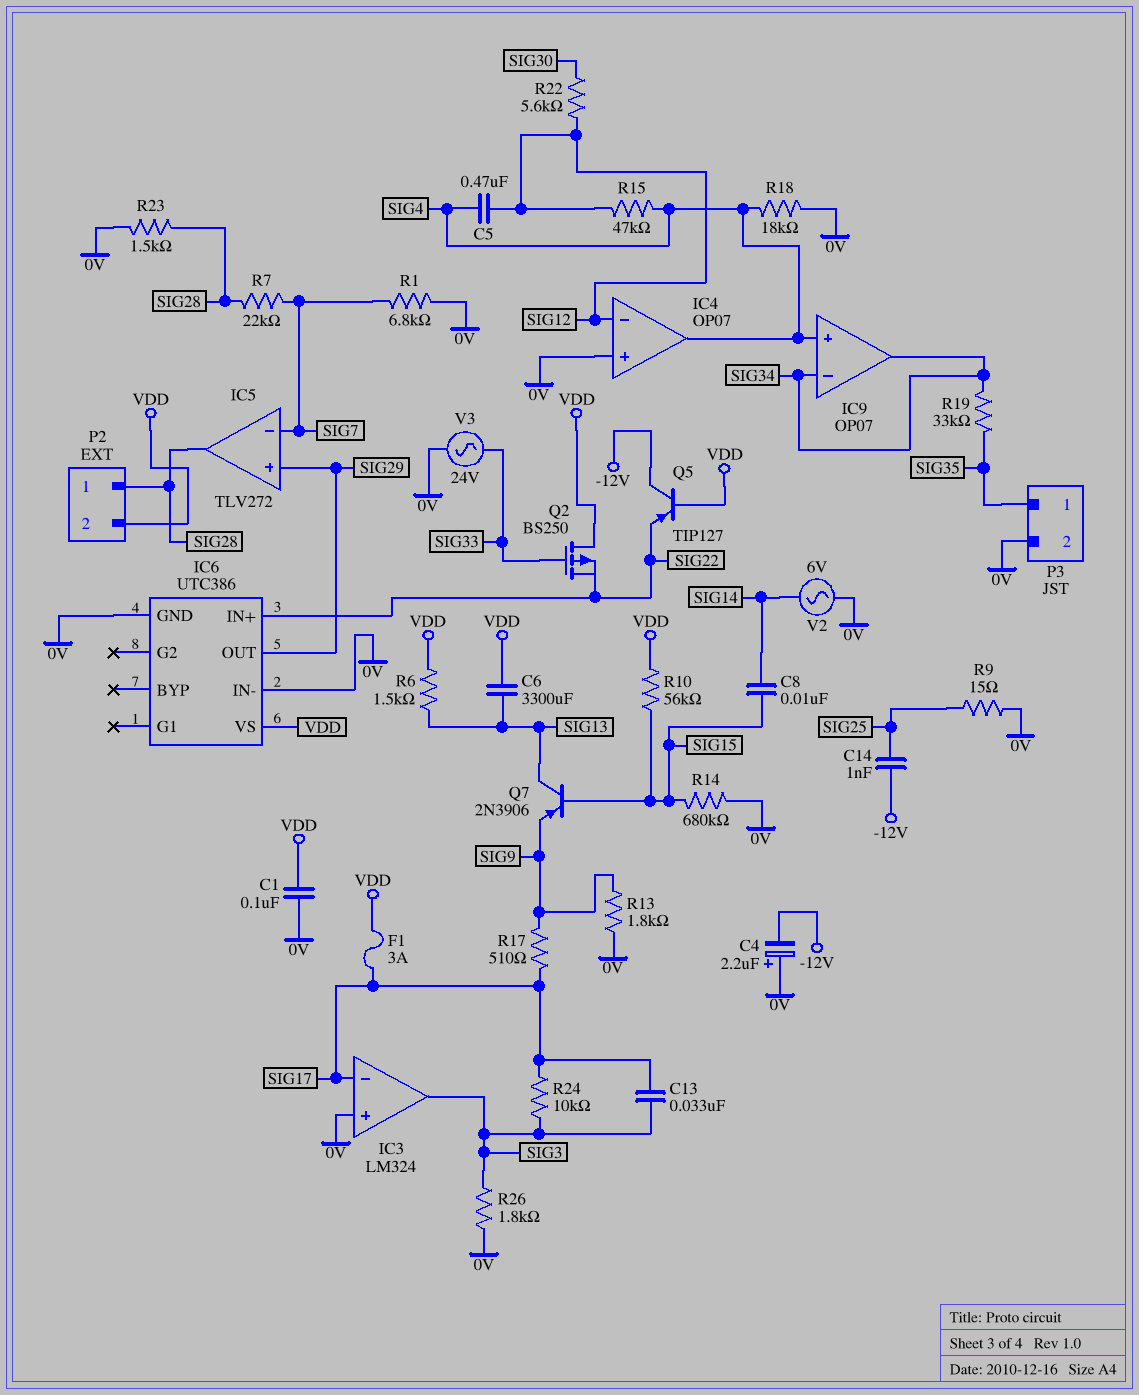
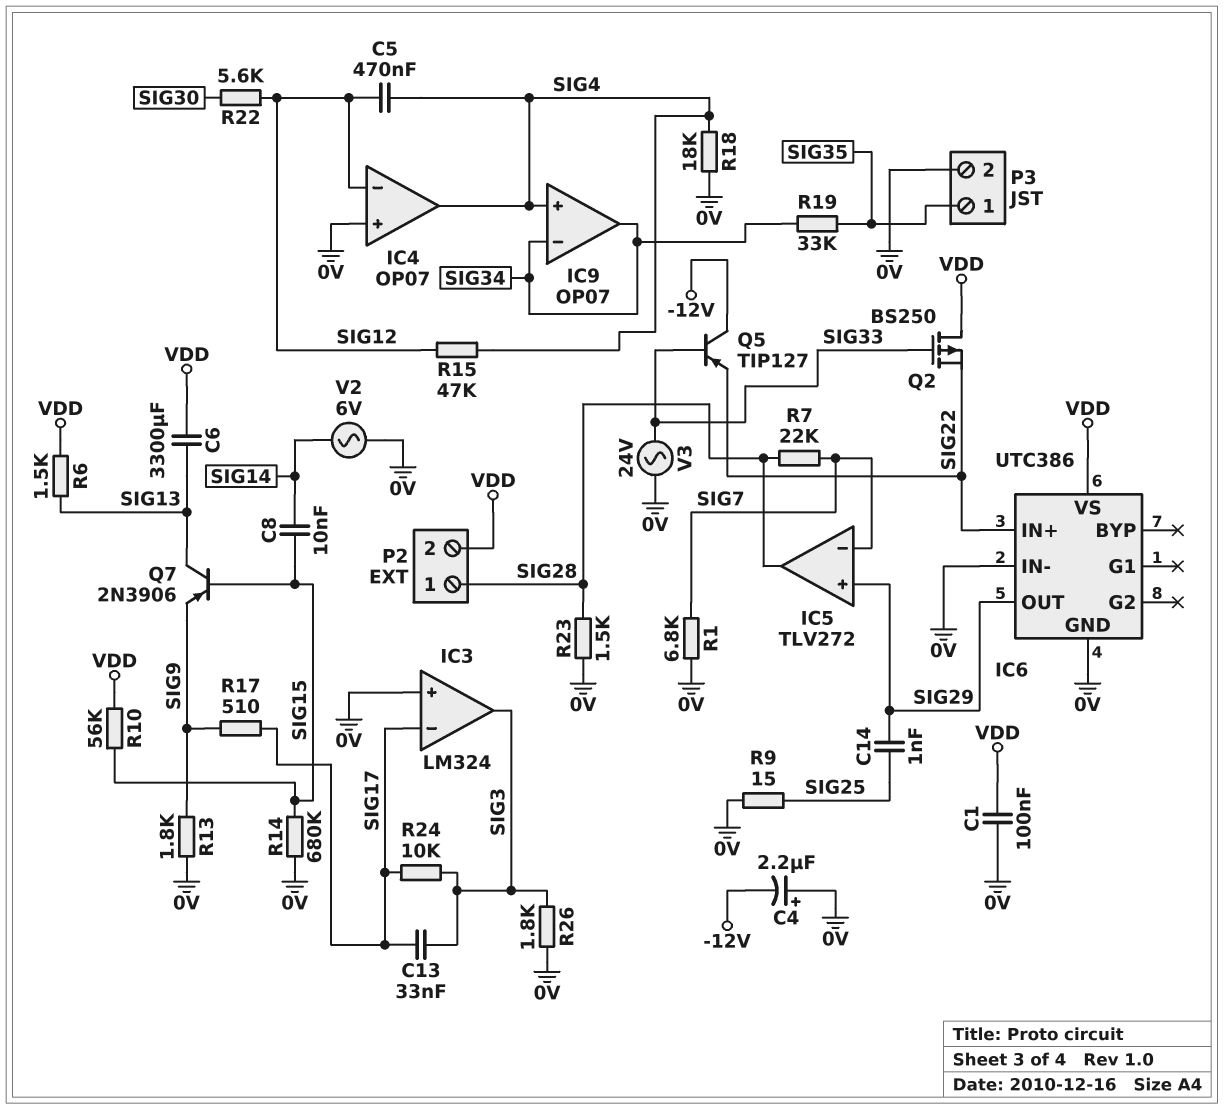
C14: 1nF (-12V, SIG25) -> 1nF (SIG25, SIG29)
F1: 3A (SIG17, VDD) -> none
Q5: PNP TIP127 (B VDD, C -12V, E SIG22) -> PNP TIP127 (B SIG33, C -12V, E SIG22)

